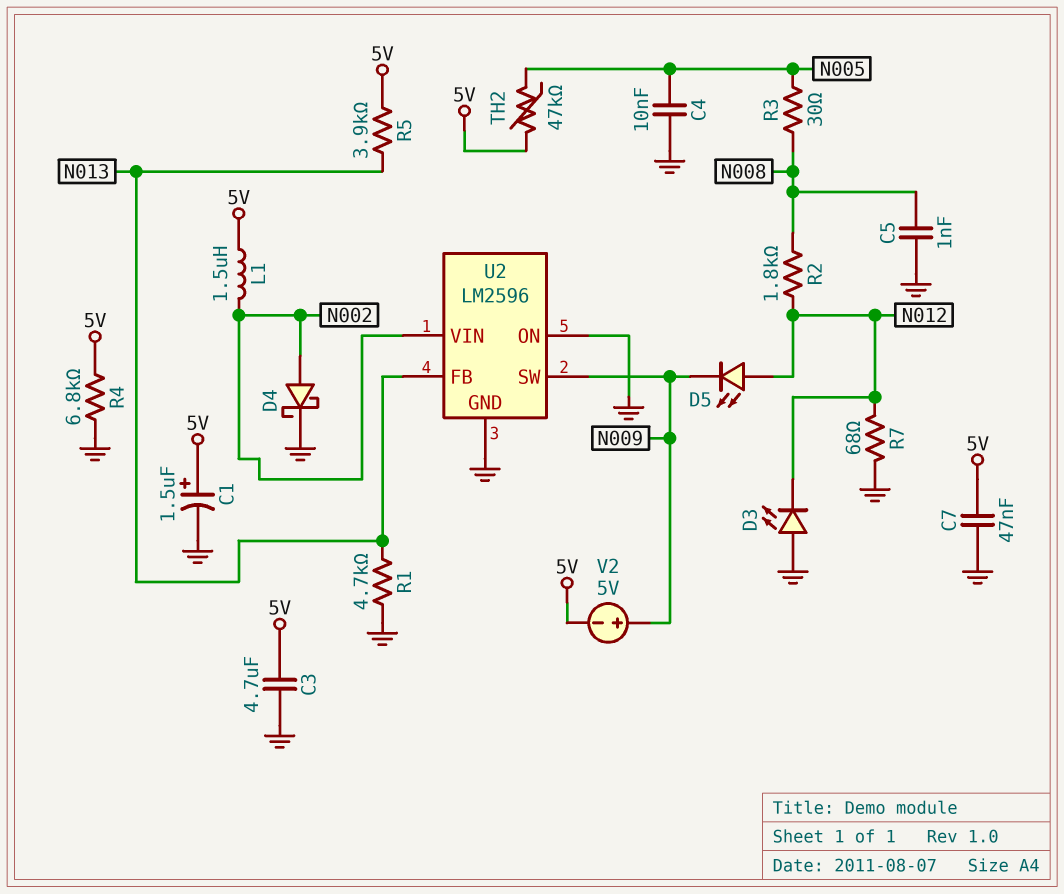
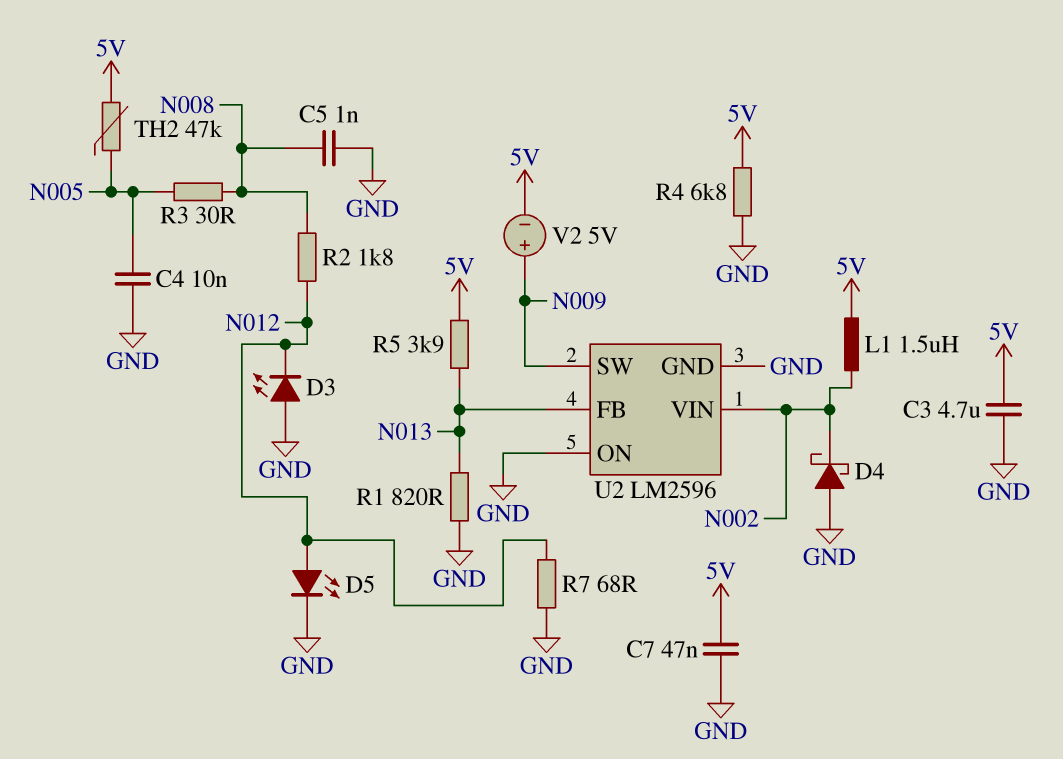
C1: 1.5uF (plus 5V, minus GND) -> none
D4: schottky (A N002, K GND) -> schottky (A GND, K N002)
D5: LED (A N012, K N009) -> LED (A N012, K GND)
R1: 4.7k (GND, N013) -> 820 (GND, N013)

